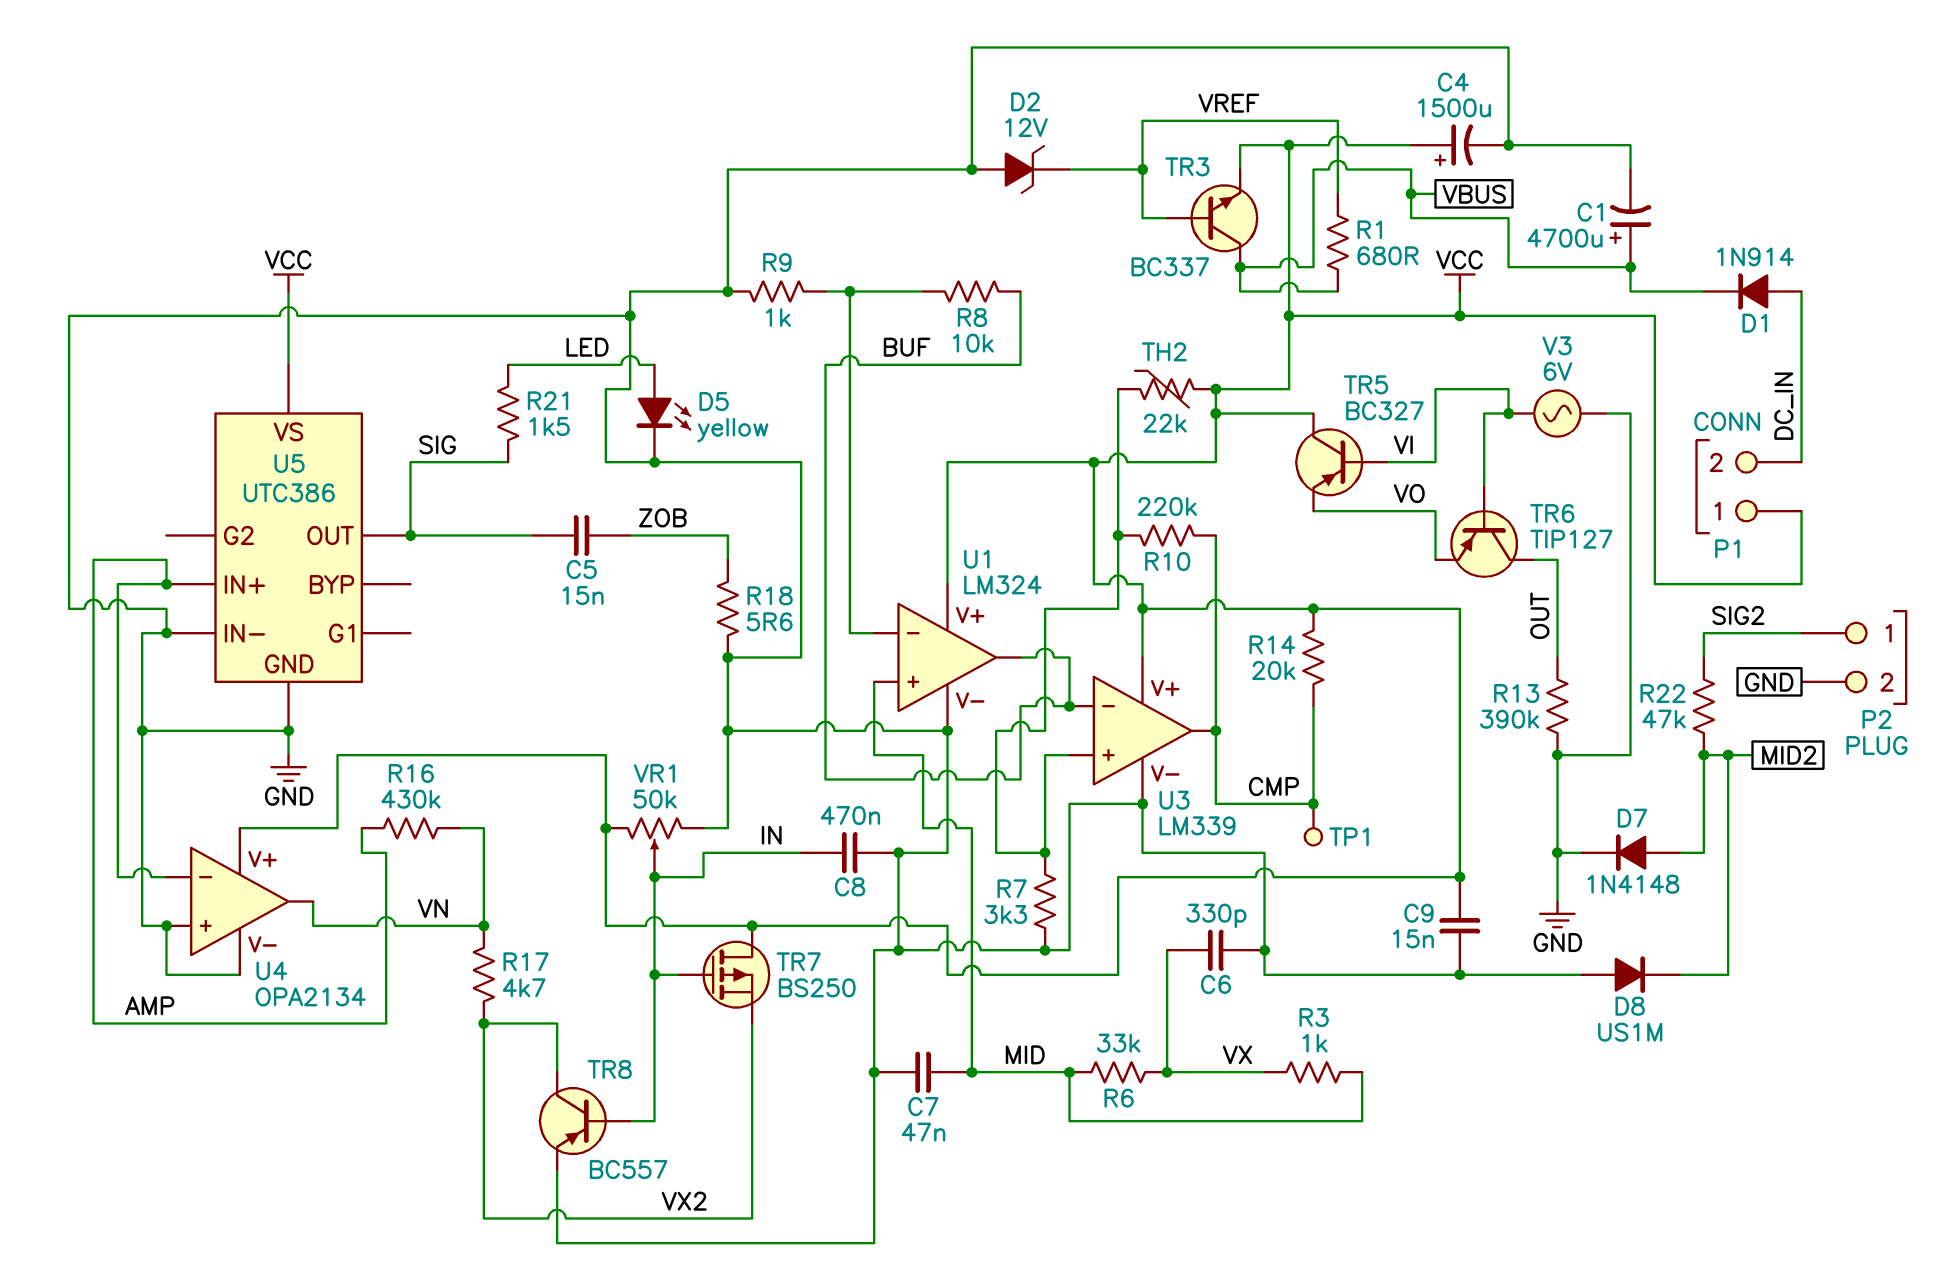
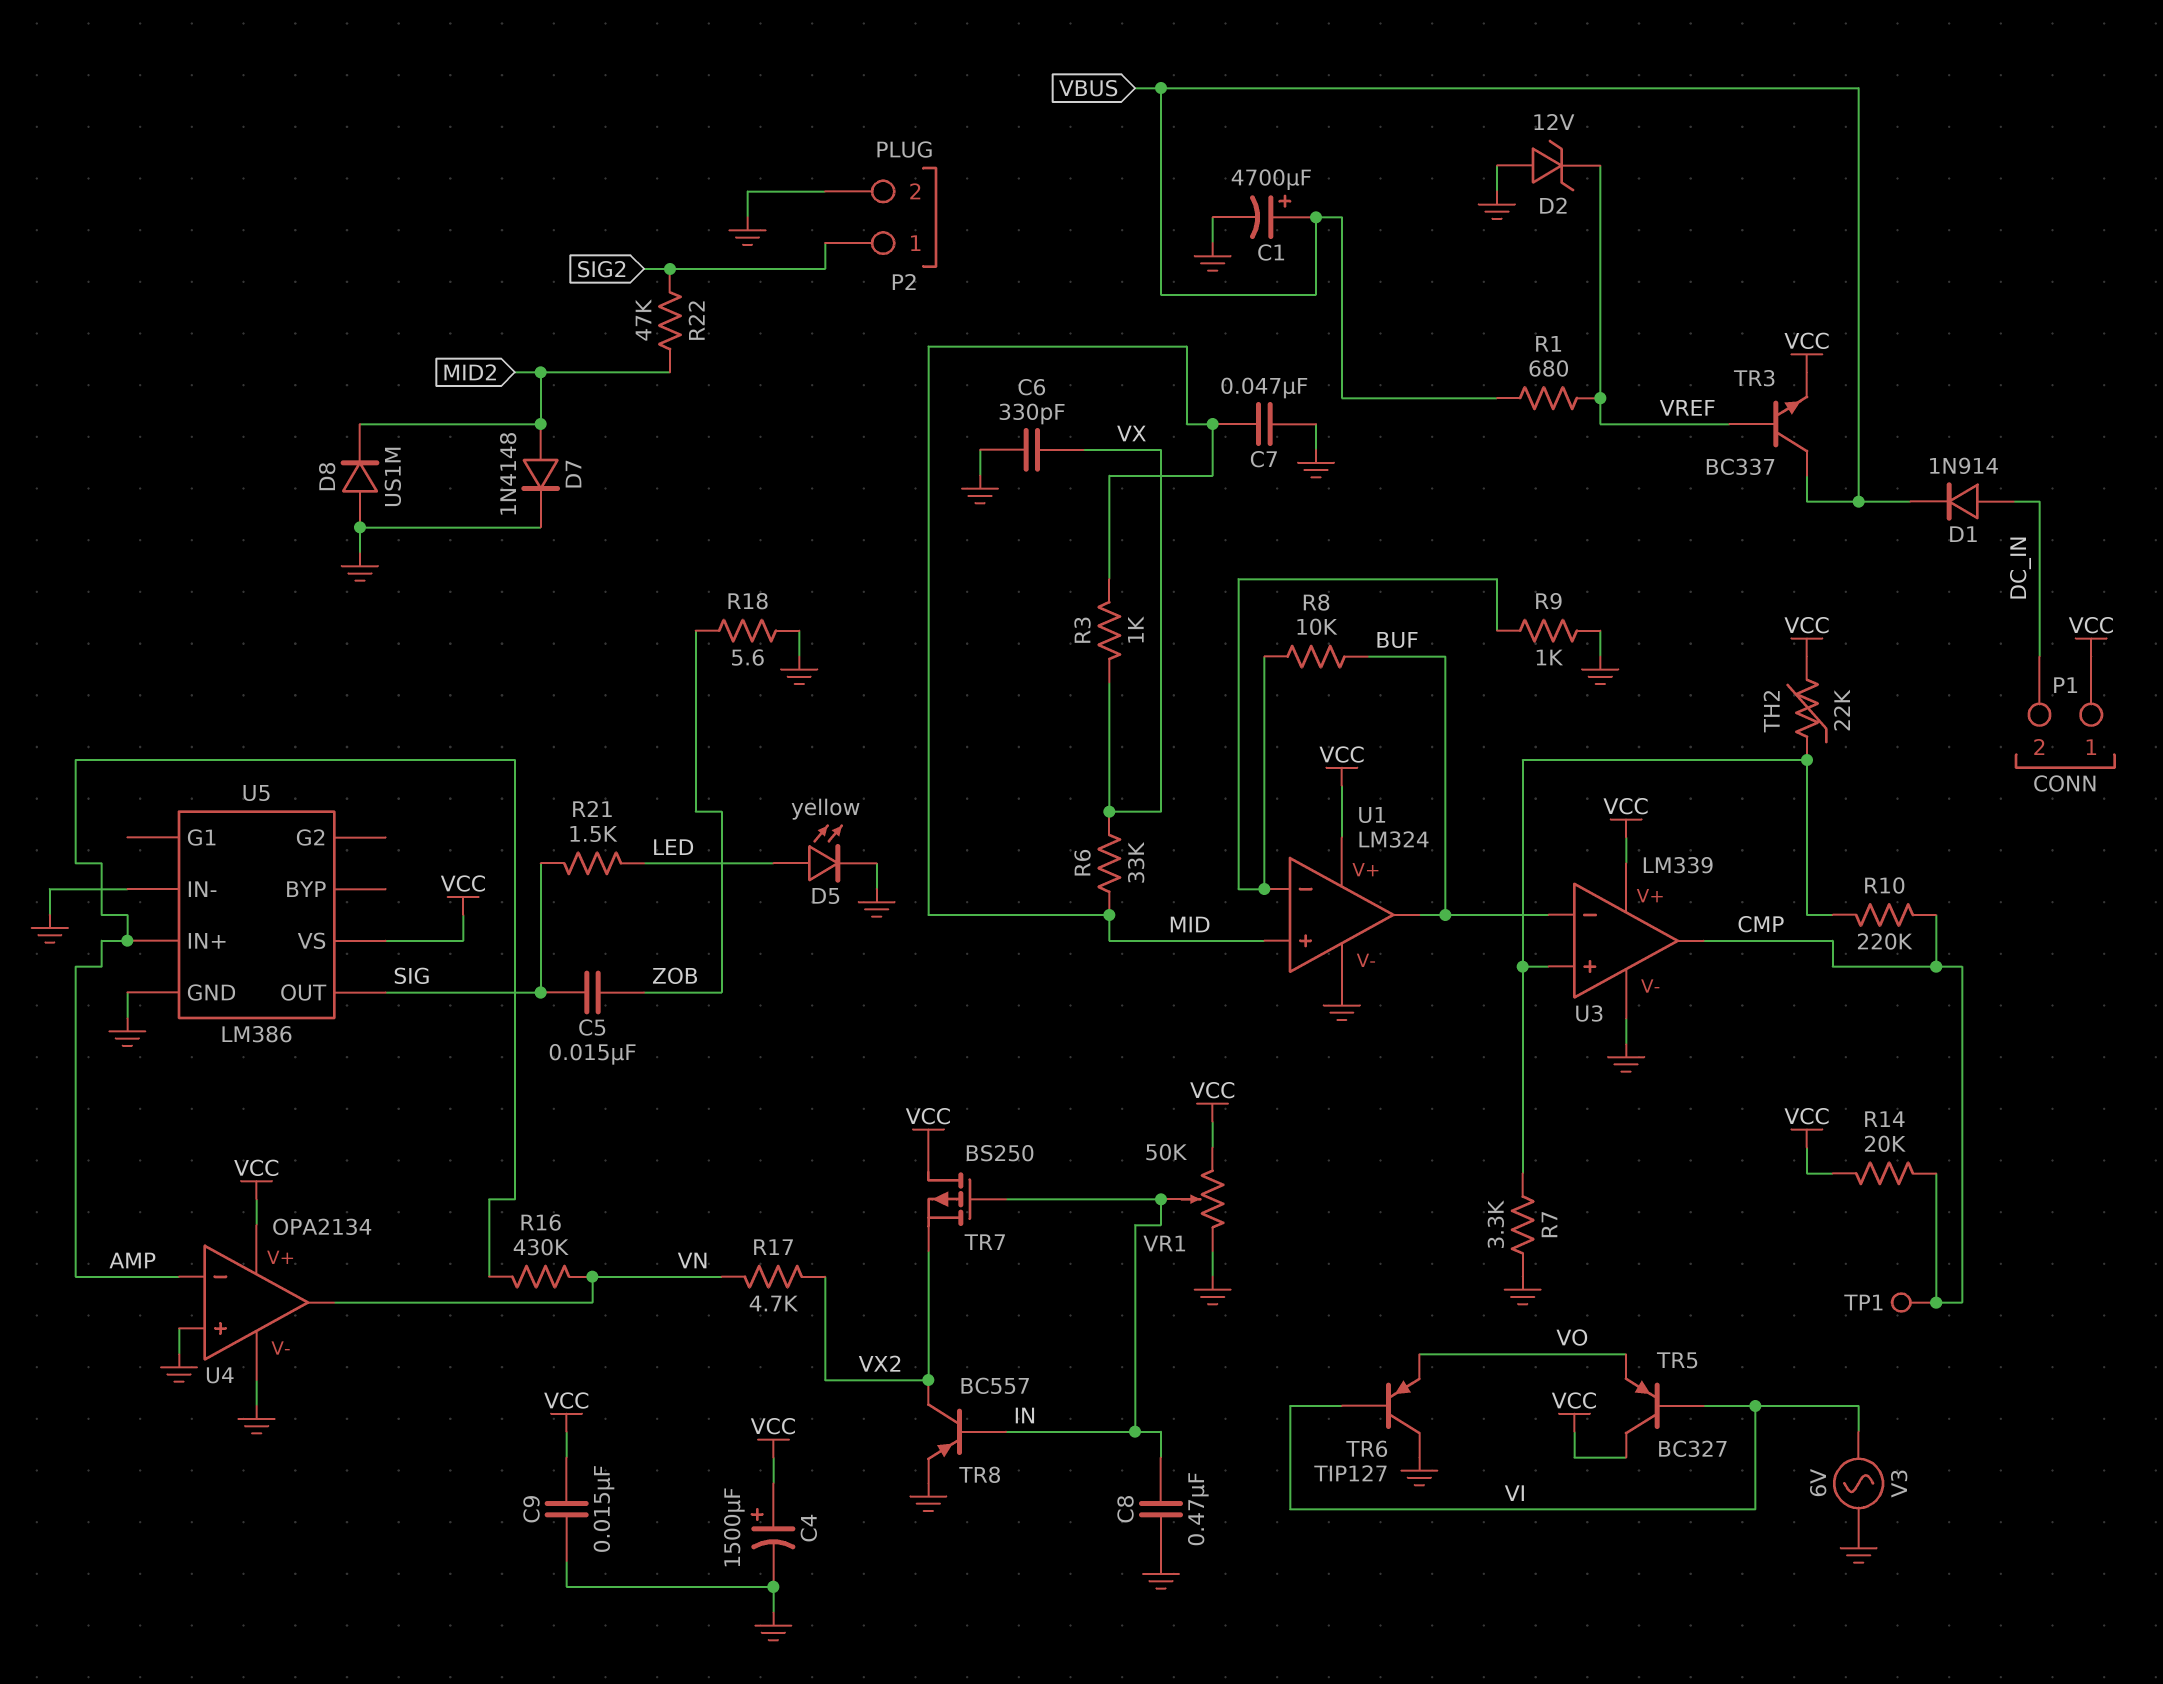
R13: 390k (GND, OUT) -> none
TR6: PNP TIP127 (B VI, C OUT, E VO) -> PNP TIP127 (B VI, C GND, E VO)
U5: UTC386 -> LM386

